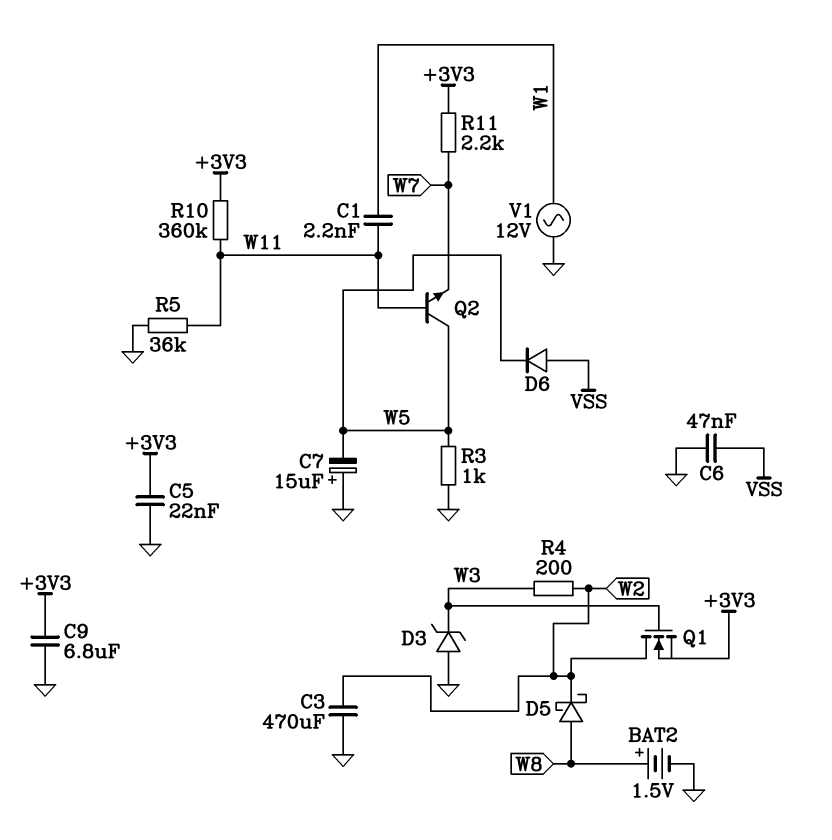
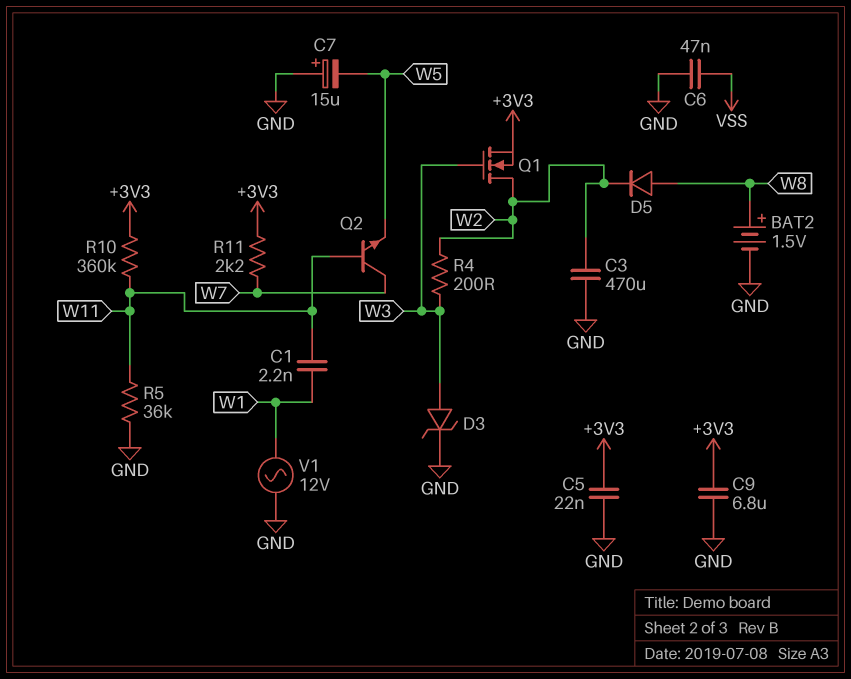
D3: zener (A GND, K W3) -> zener (A W3, K GND)
D5: schottky (A W8, K W2) -> diode (A W8, K W2)
D6: diode (A VSS, K W5) -> none
Q2: NPN (B W11, C W5, E W7) -> NPN (B W11, C W7, E W5)
R3: 1k (GND, W5) -> none

